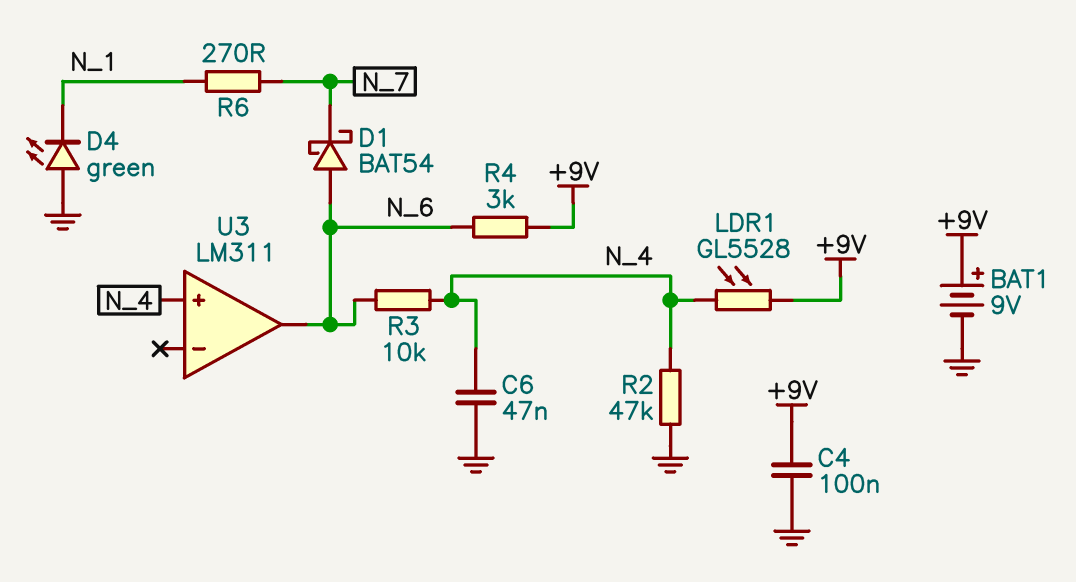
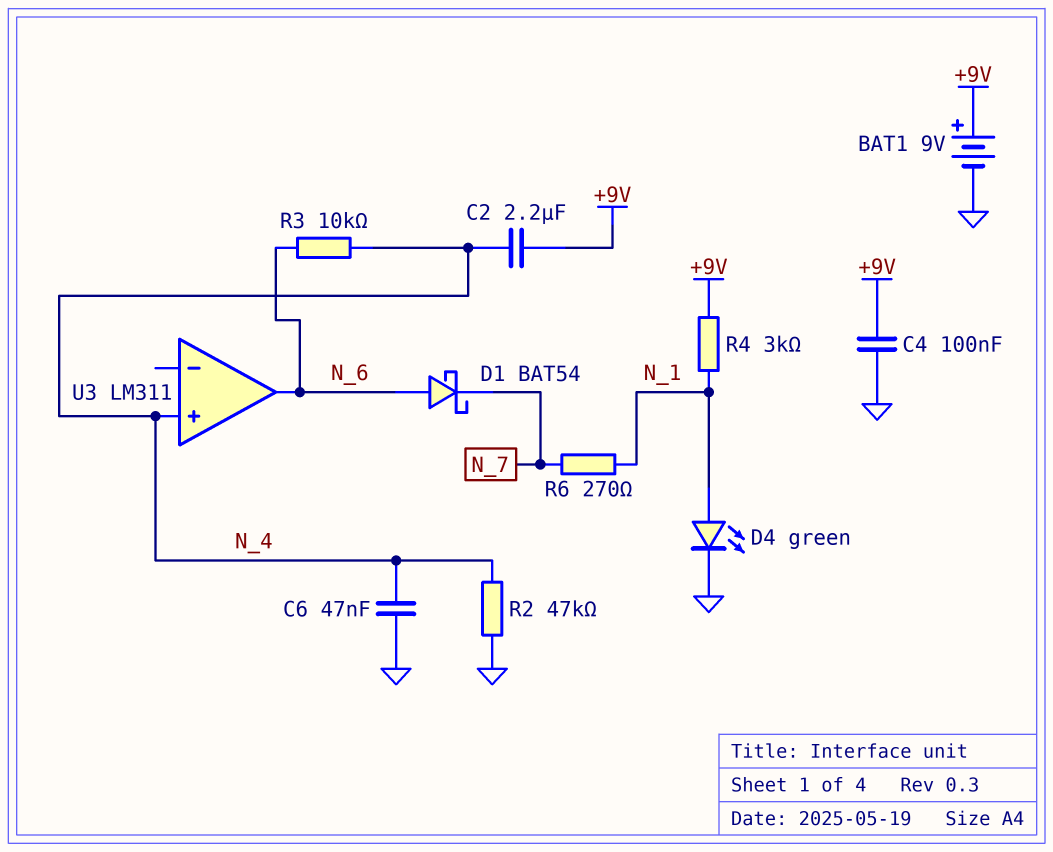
C2: none -> 2.2uF (+9V, N_4)
D4: LED green (A GND, K N_1) -> LED green (A N_1, K GND)
LDR1: GL5528 (+9V, N_4) -> none
R4: 3k (+9V, N_6) -> 3k (+9V, N_1)

